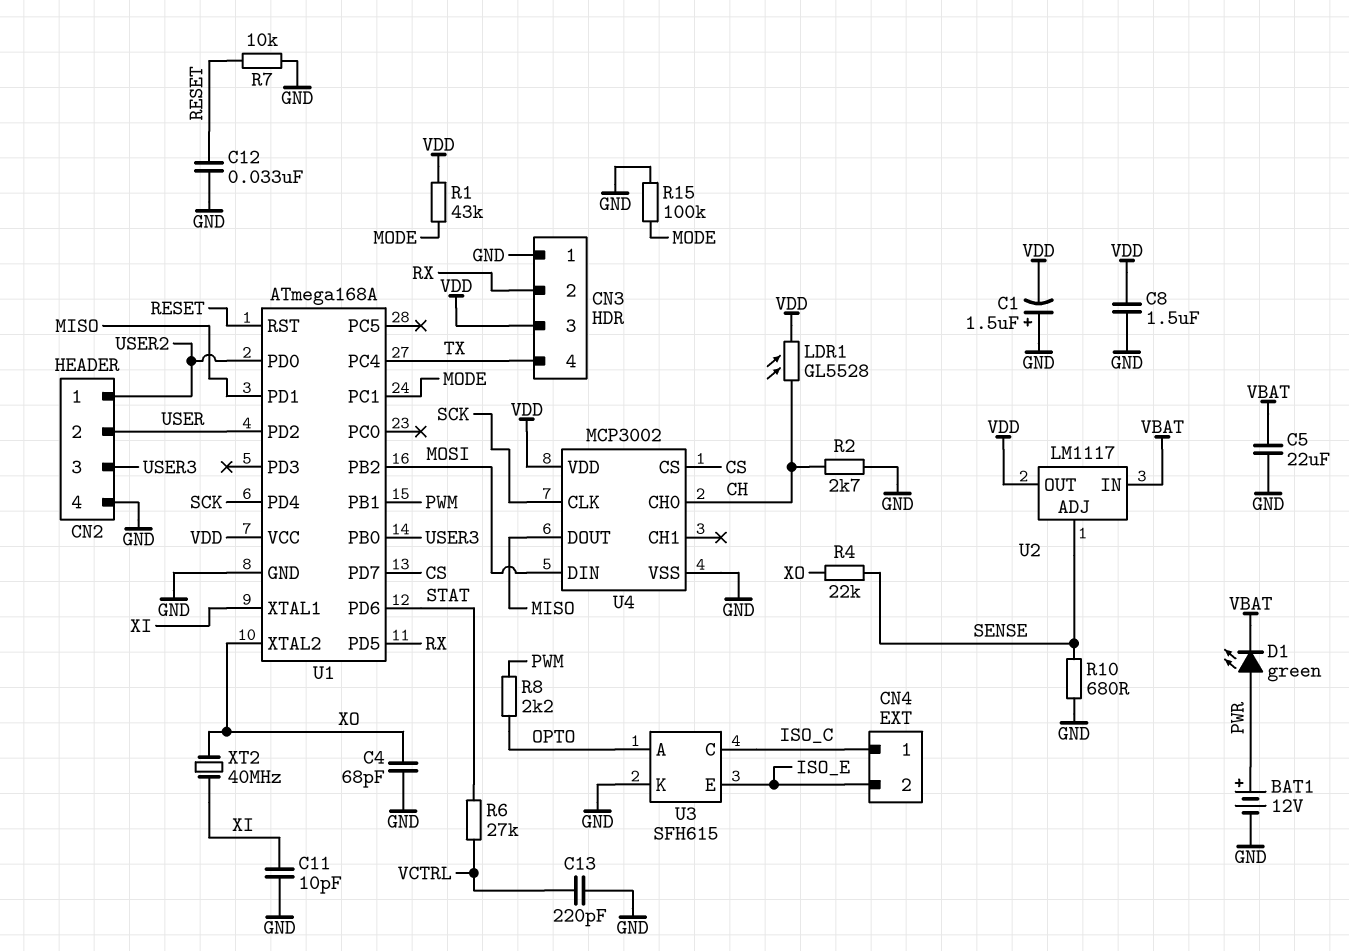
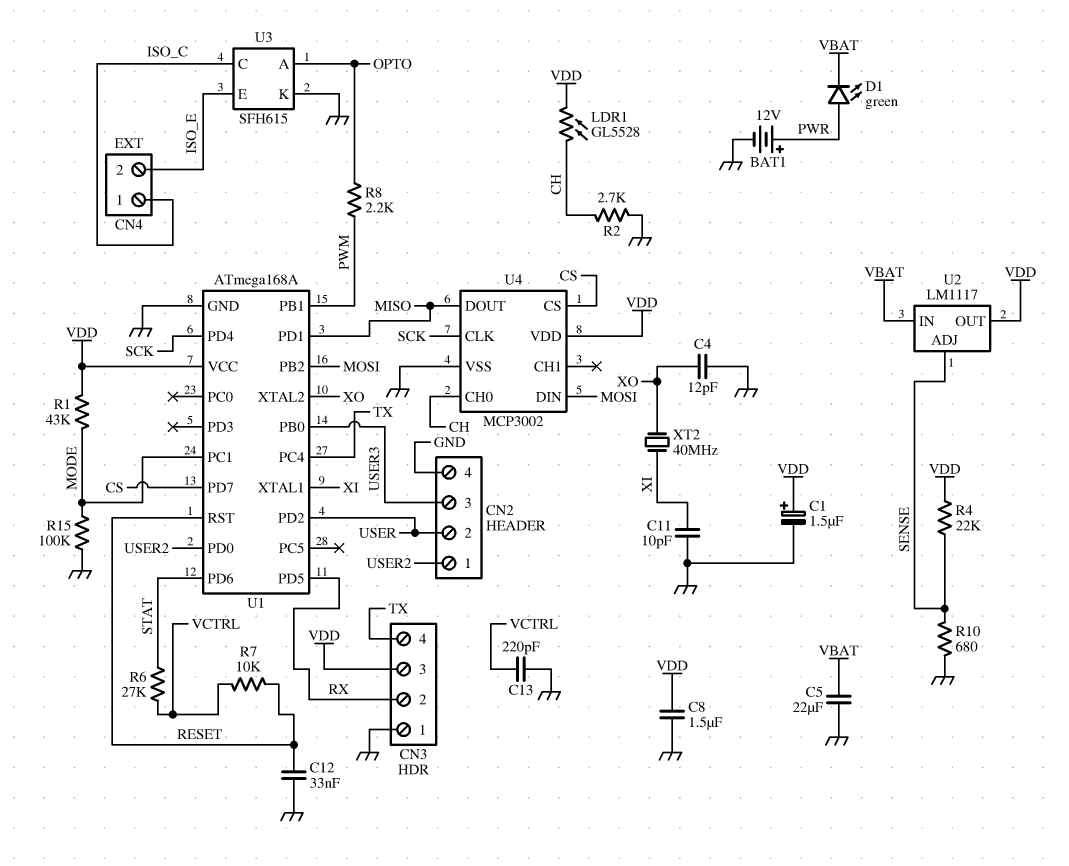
C1: 1.5uF (plus GND, minus VDD) -> 1.5uF (plus VDD, minus GND)
C4: 68pF (GND, XO) -> 12pF (GND, XO)
R4: 22k (SENSE, XO) -> 22k (SENSE, VDD)
R7: 10k (GND, RESET) -> 10k (RESET, VCTRL)

